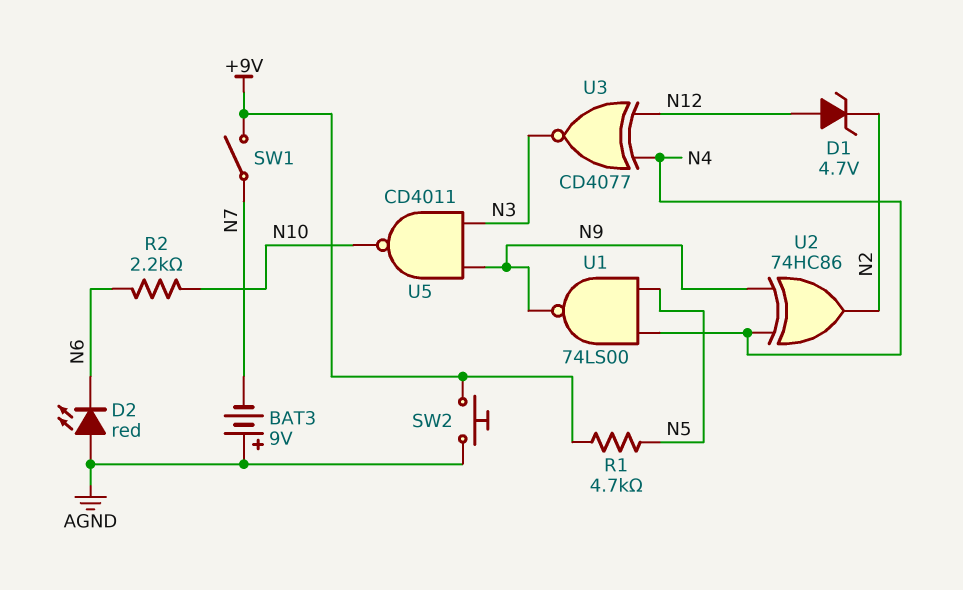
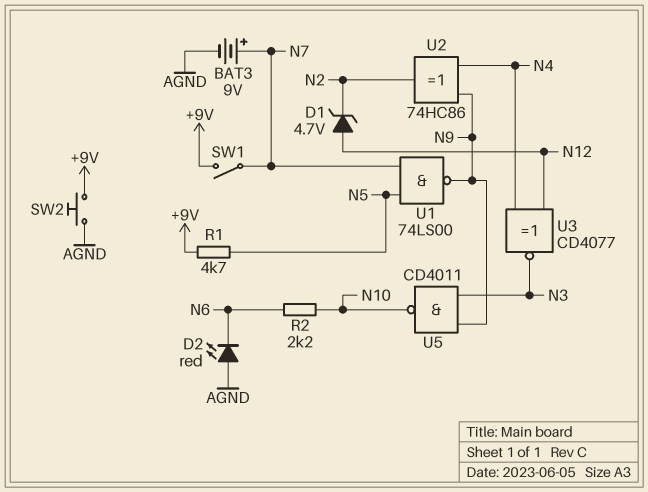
BAT3: 9V (plus AGND, minus N7) -> 9V (plus N7, minus AGND)
U1: NAND 74LS00 (in N4, in N5, out N9) -> NAND 74LS00 (in N5, in N7, out N9)

